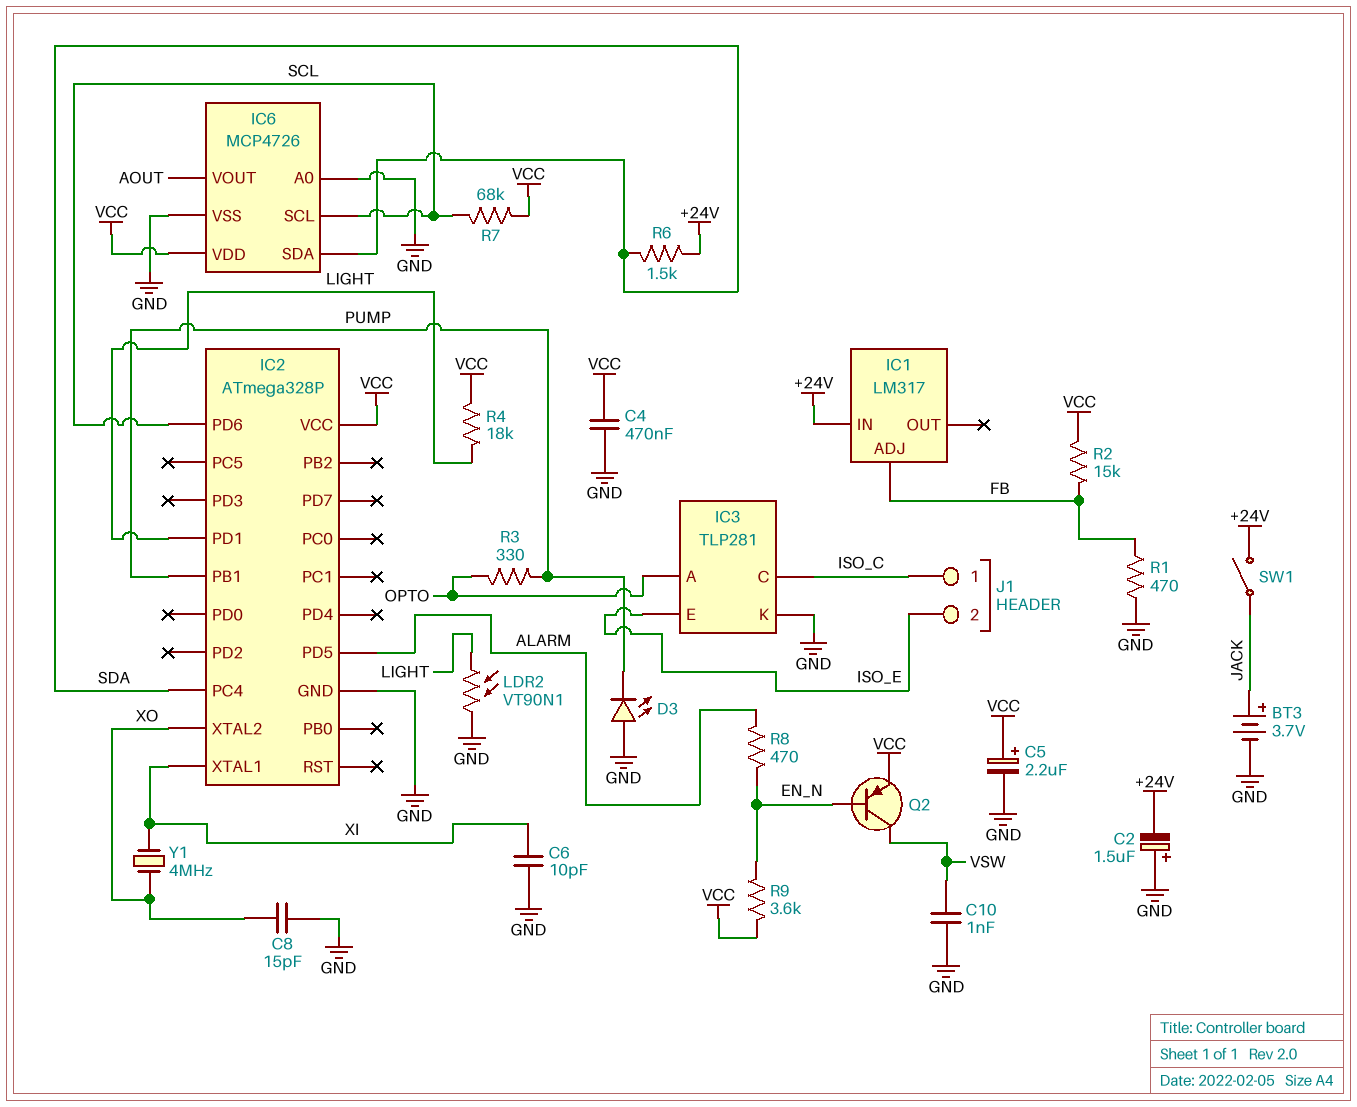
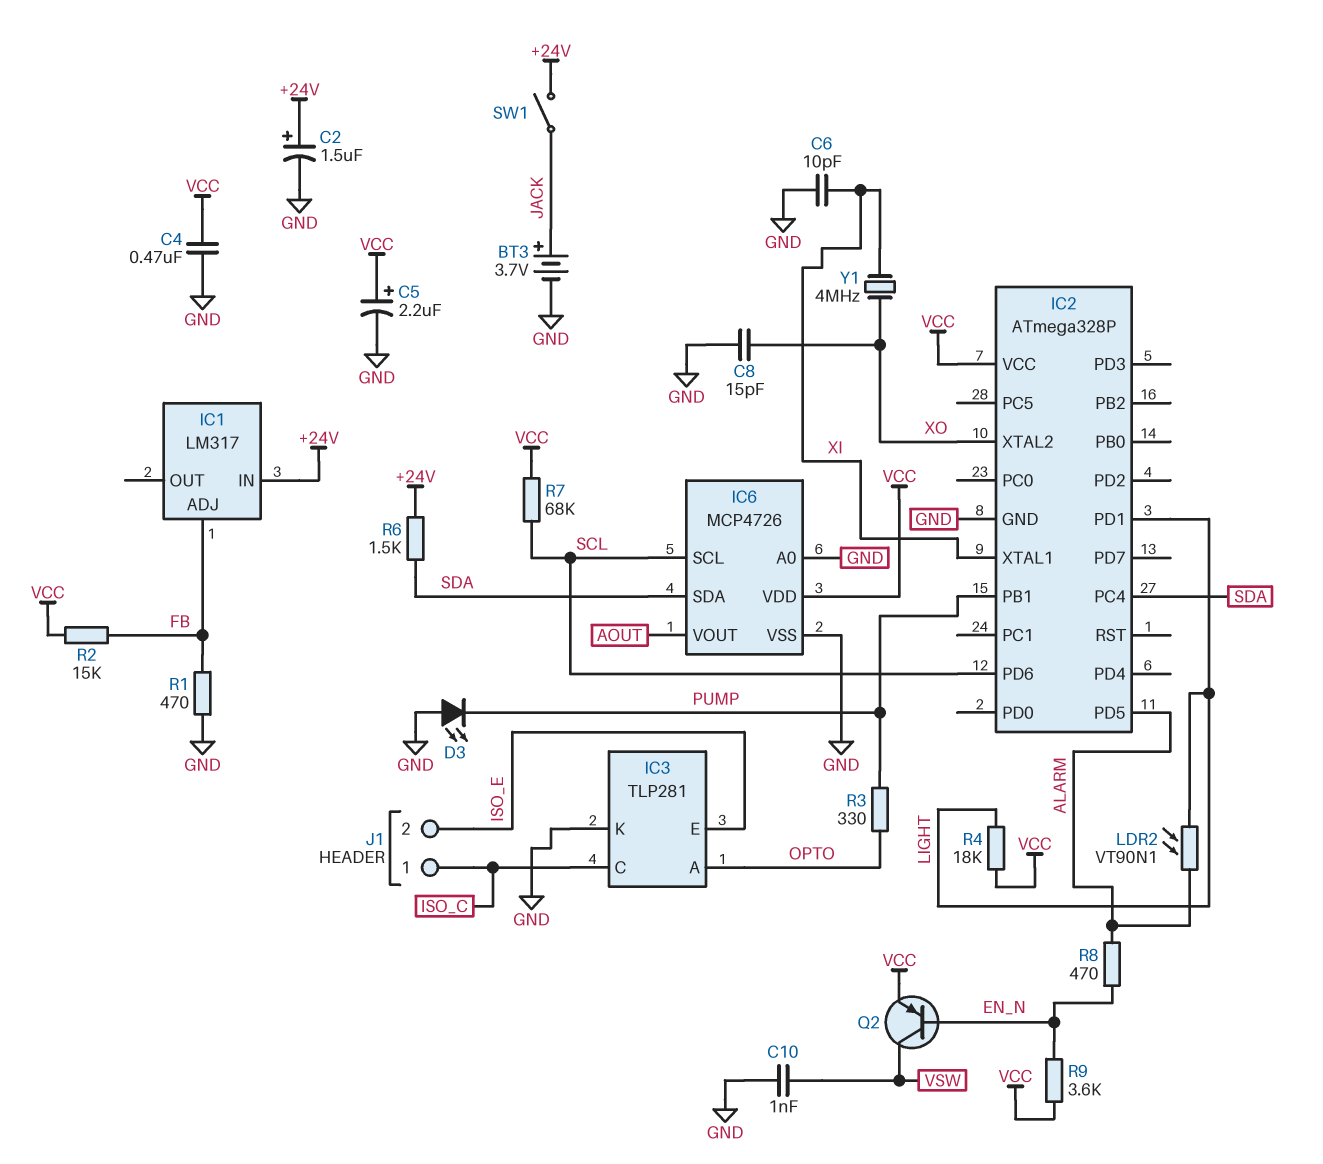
C2: 1.5uF (plus GND, minus +24V) -> 1.5uF (plus +24V, minus GND)
LDR2: VT90N1 (GND, LIGHT) -> VT90N1 (ALARM, LIGHT)

